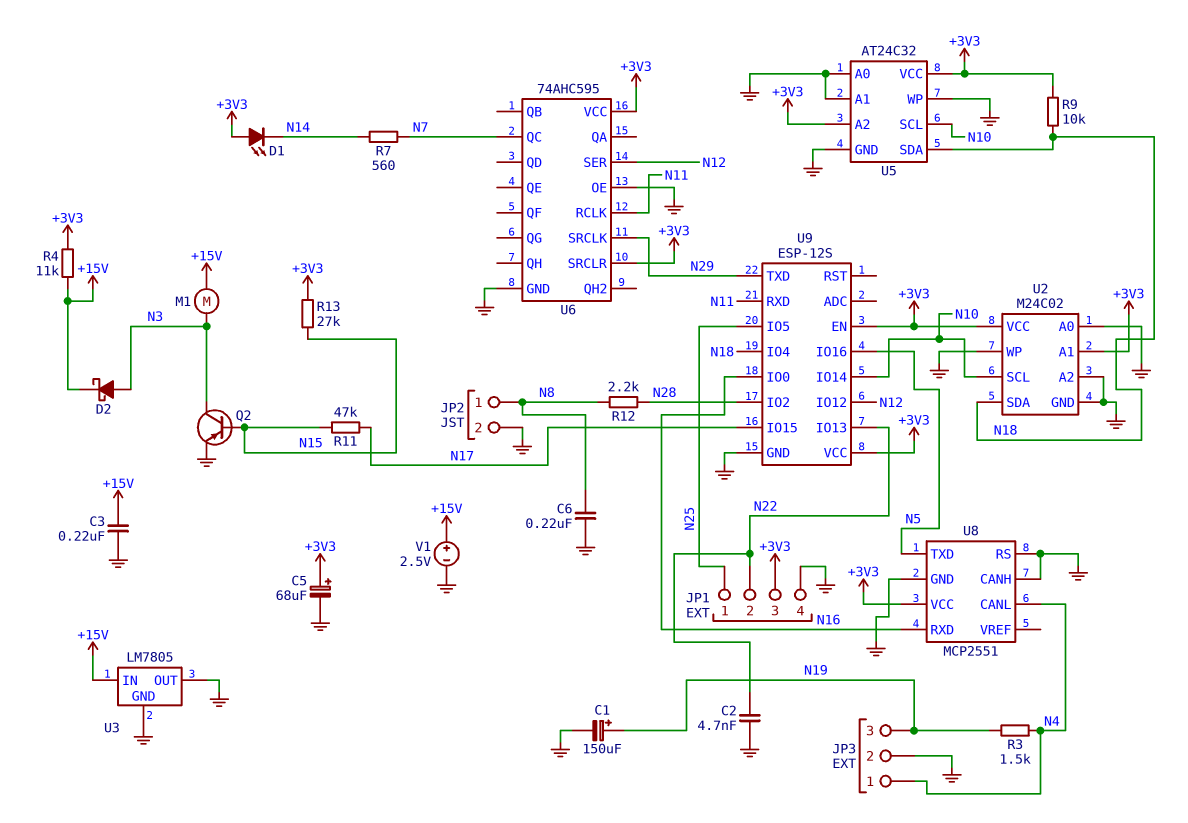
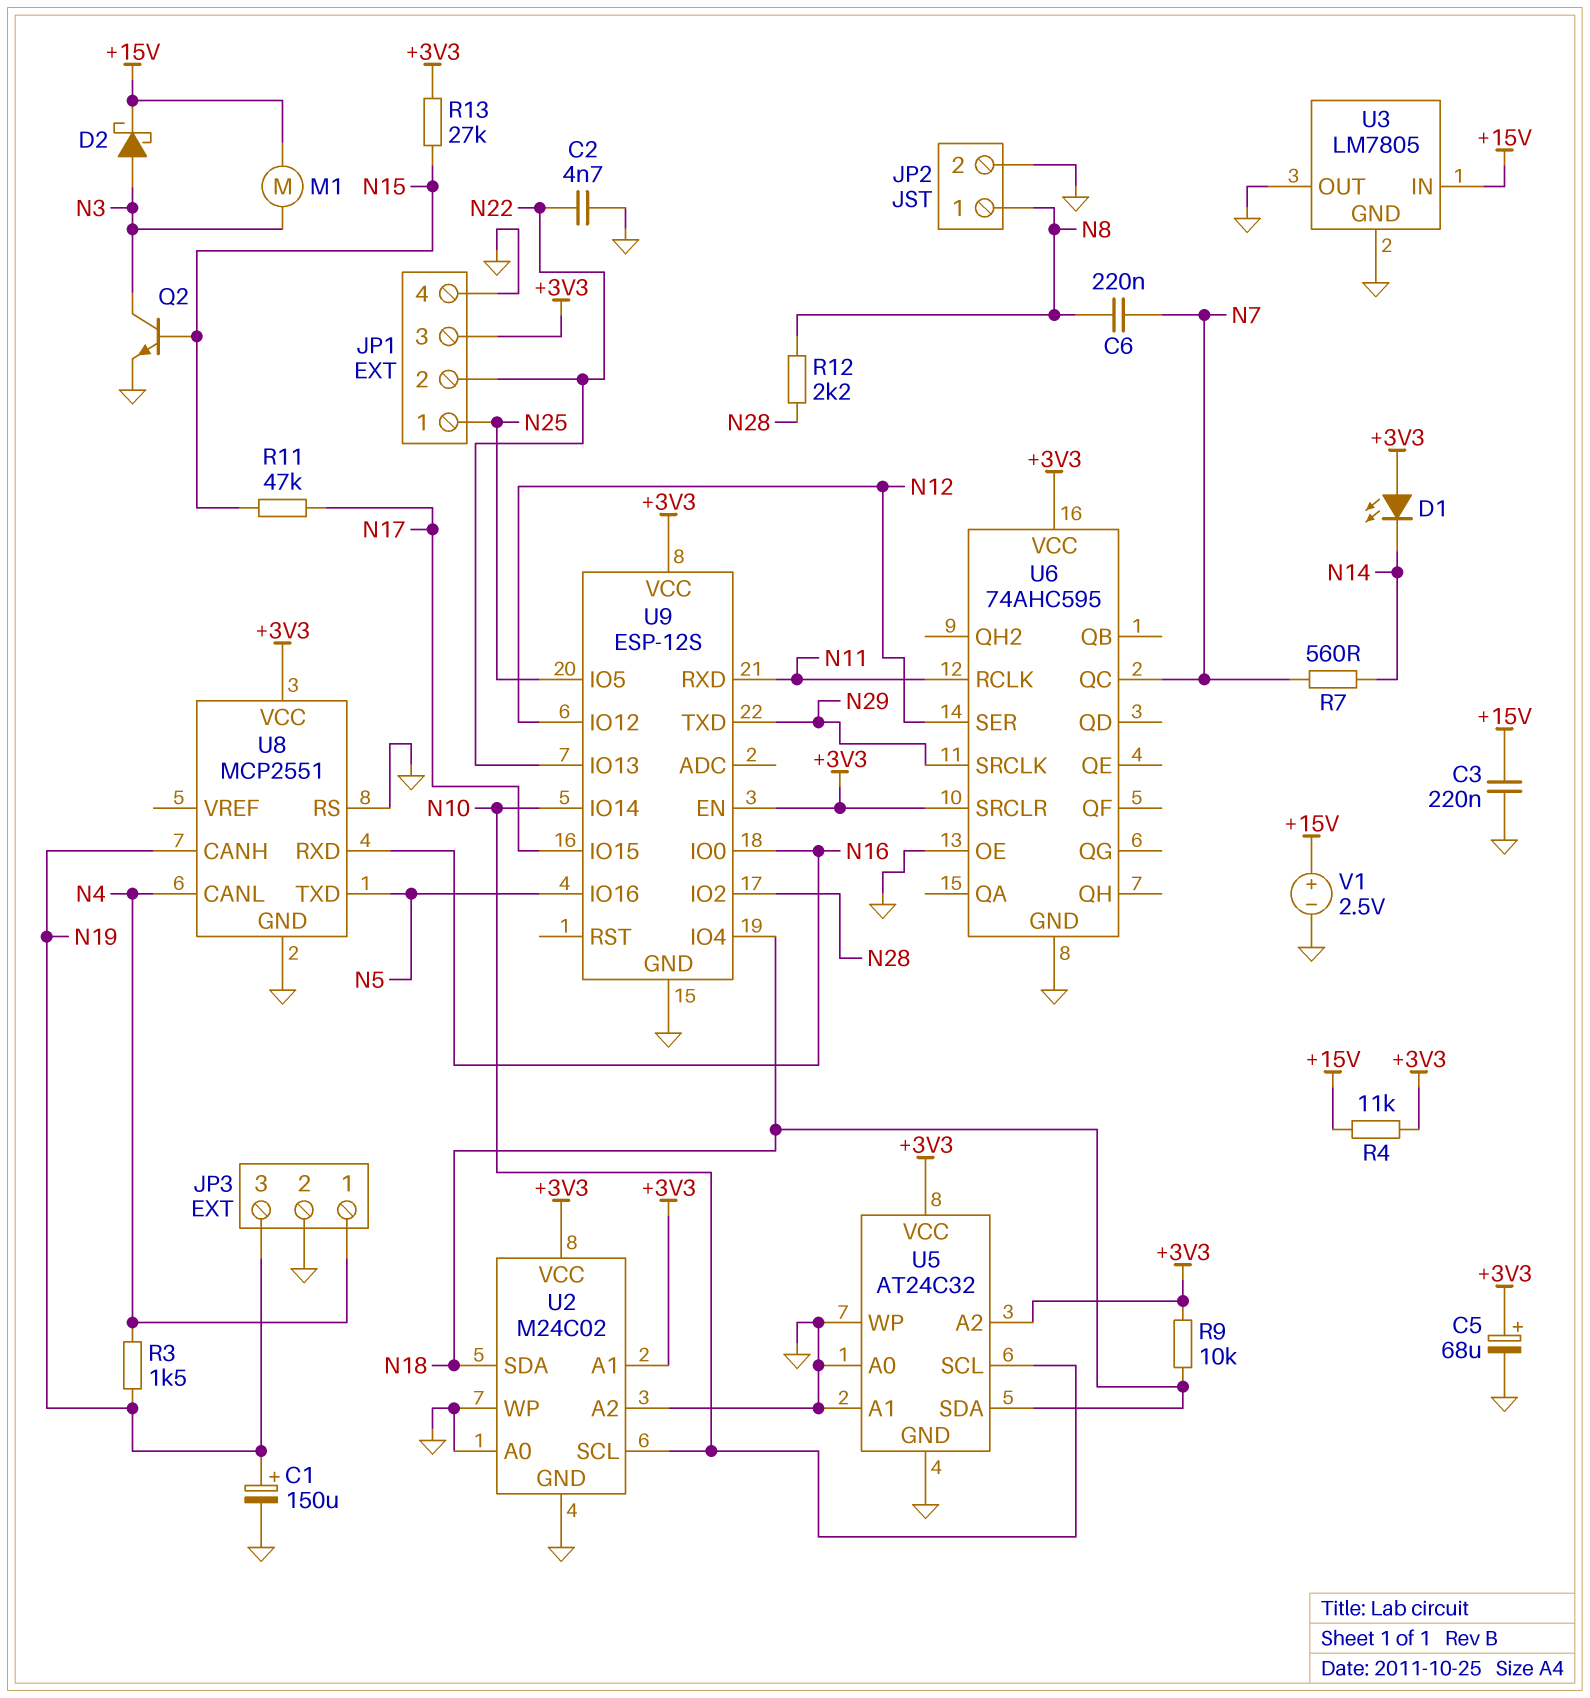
C6: 220nF (GND, N8) -> 220nF (N7, N8)
Q2: PNP (B N15, C N3, E GND) -> NPN (B N15, C N3, E GND)
U8 pin CANH: GND -> N19

